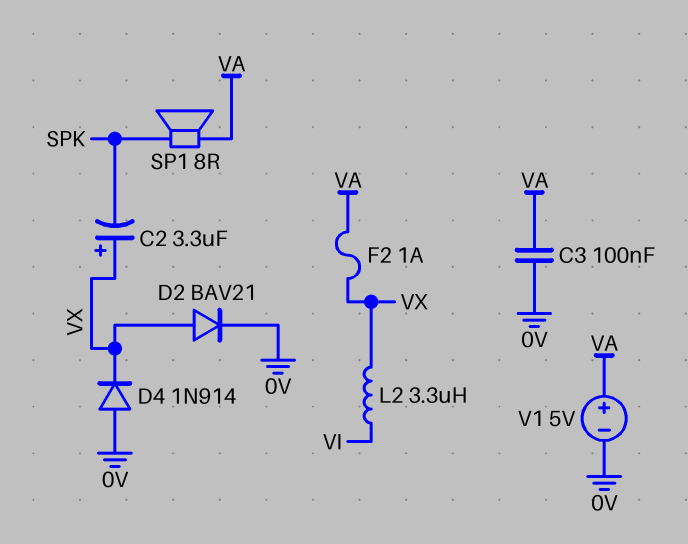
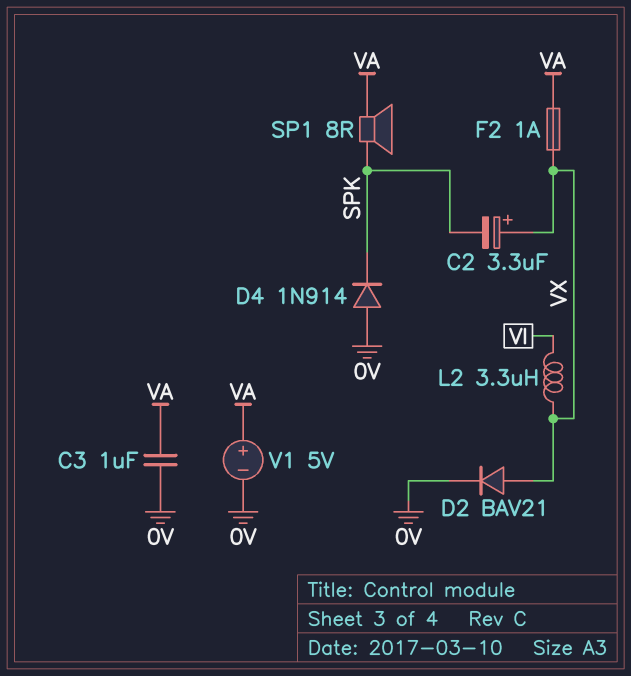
C3: 100nF (0V, VA) -> 1uF (0V, VA)
D4: diode 1N914 (A 0V, K VX) -> diode 1N914 (A 0V, K SPK)

